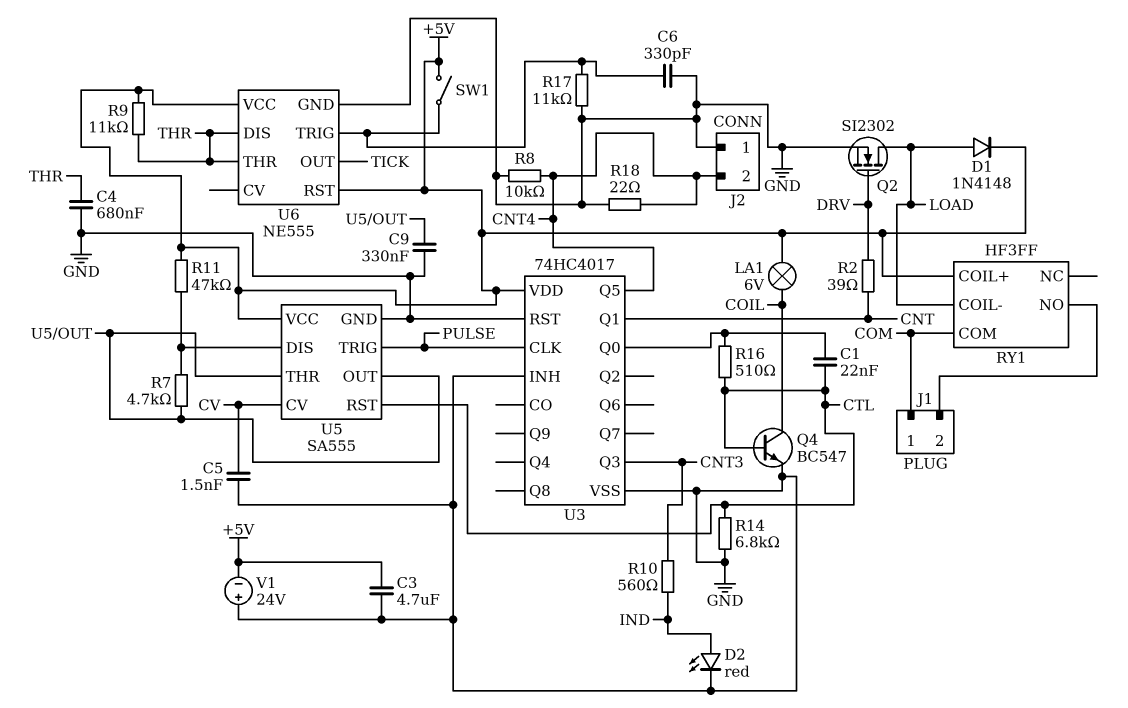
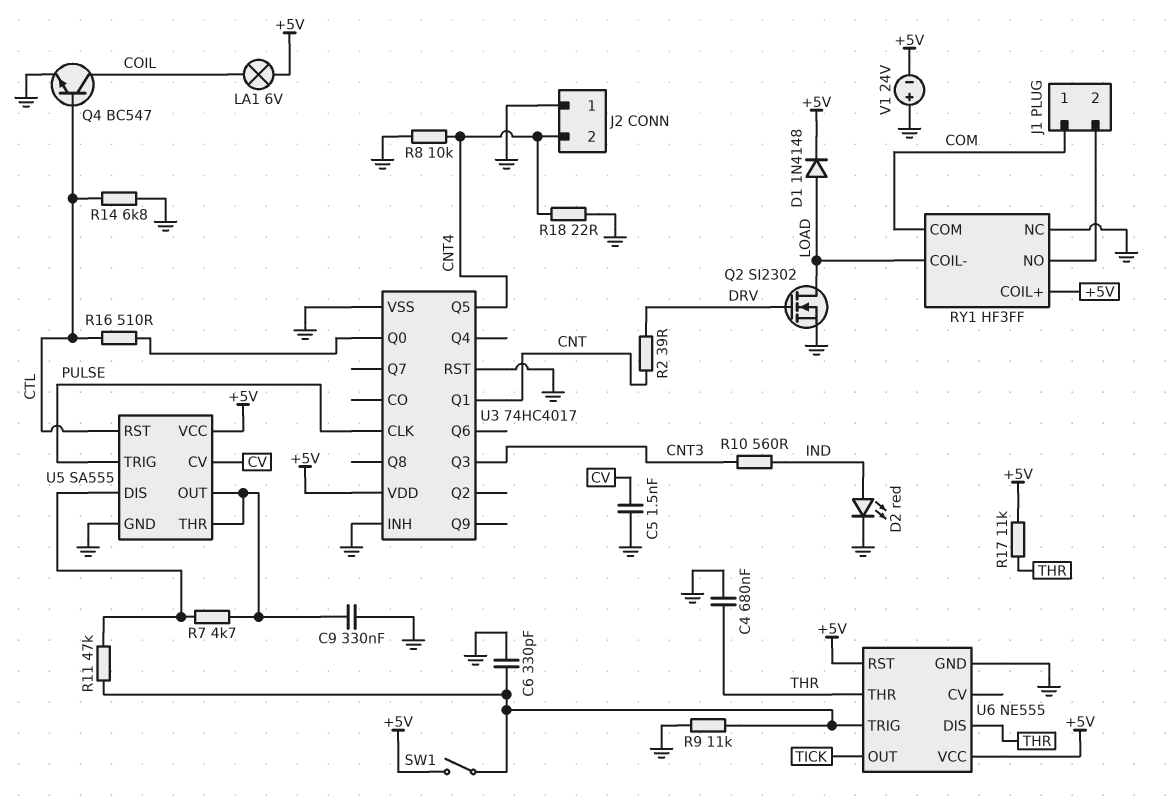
C1: 22nF (CTL, U3/Q0) -> none
C3: 4.7uF (+5V, GND) -> none
R9: 11k (+5V, THR) -> 11k (GND, U6/TRIG)
R11: 47k (+5V, U5/DIS) -> 47k (U5/DIS, U6/TRIG)
R17: 11k (GND, U6/TRIG) -> 11k (+5V, THR)
RY1 pin NC: none -> GND

